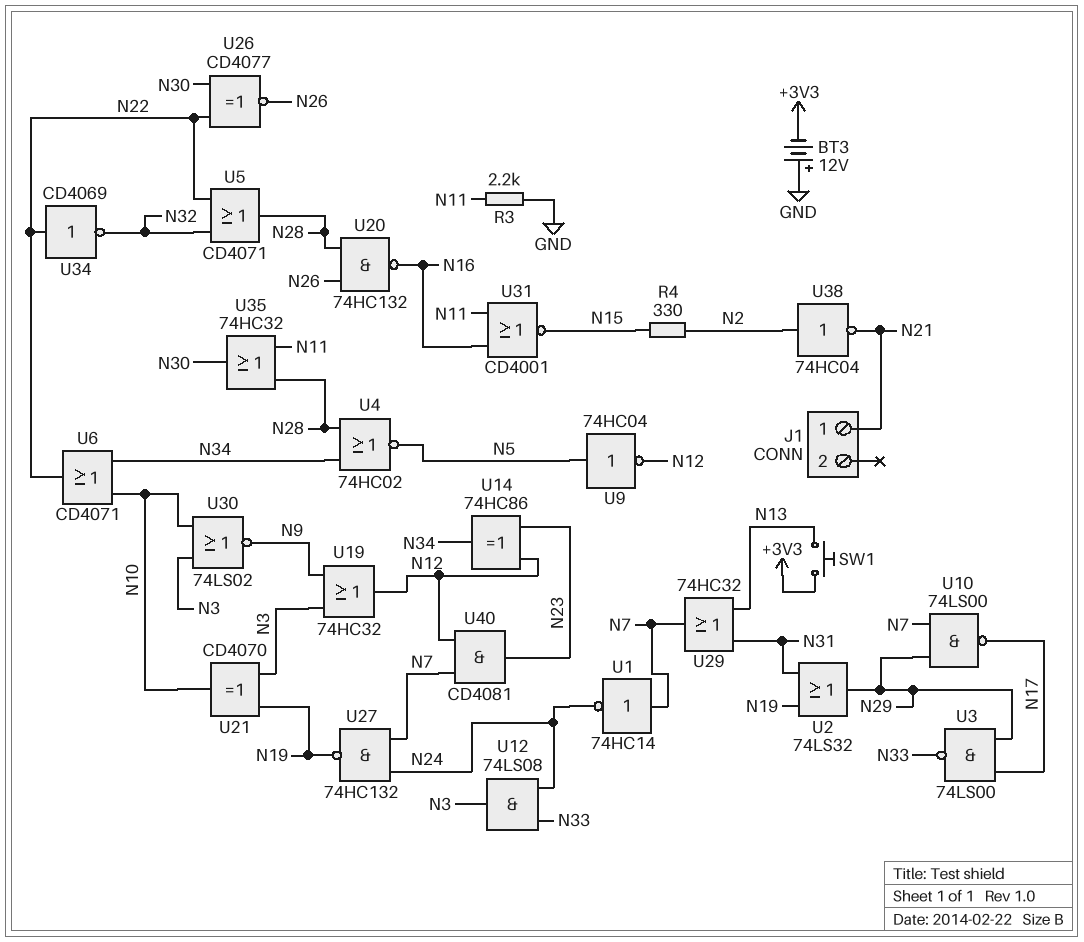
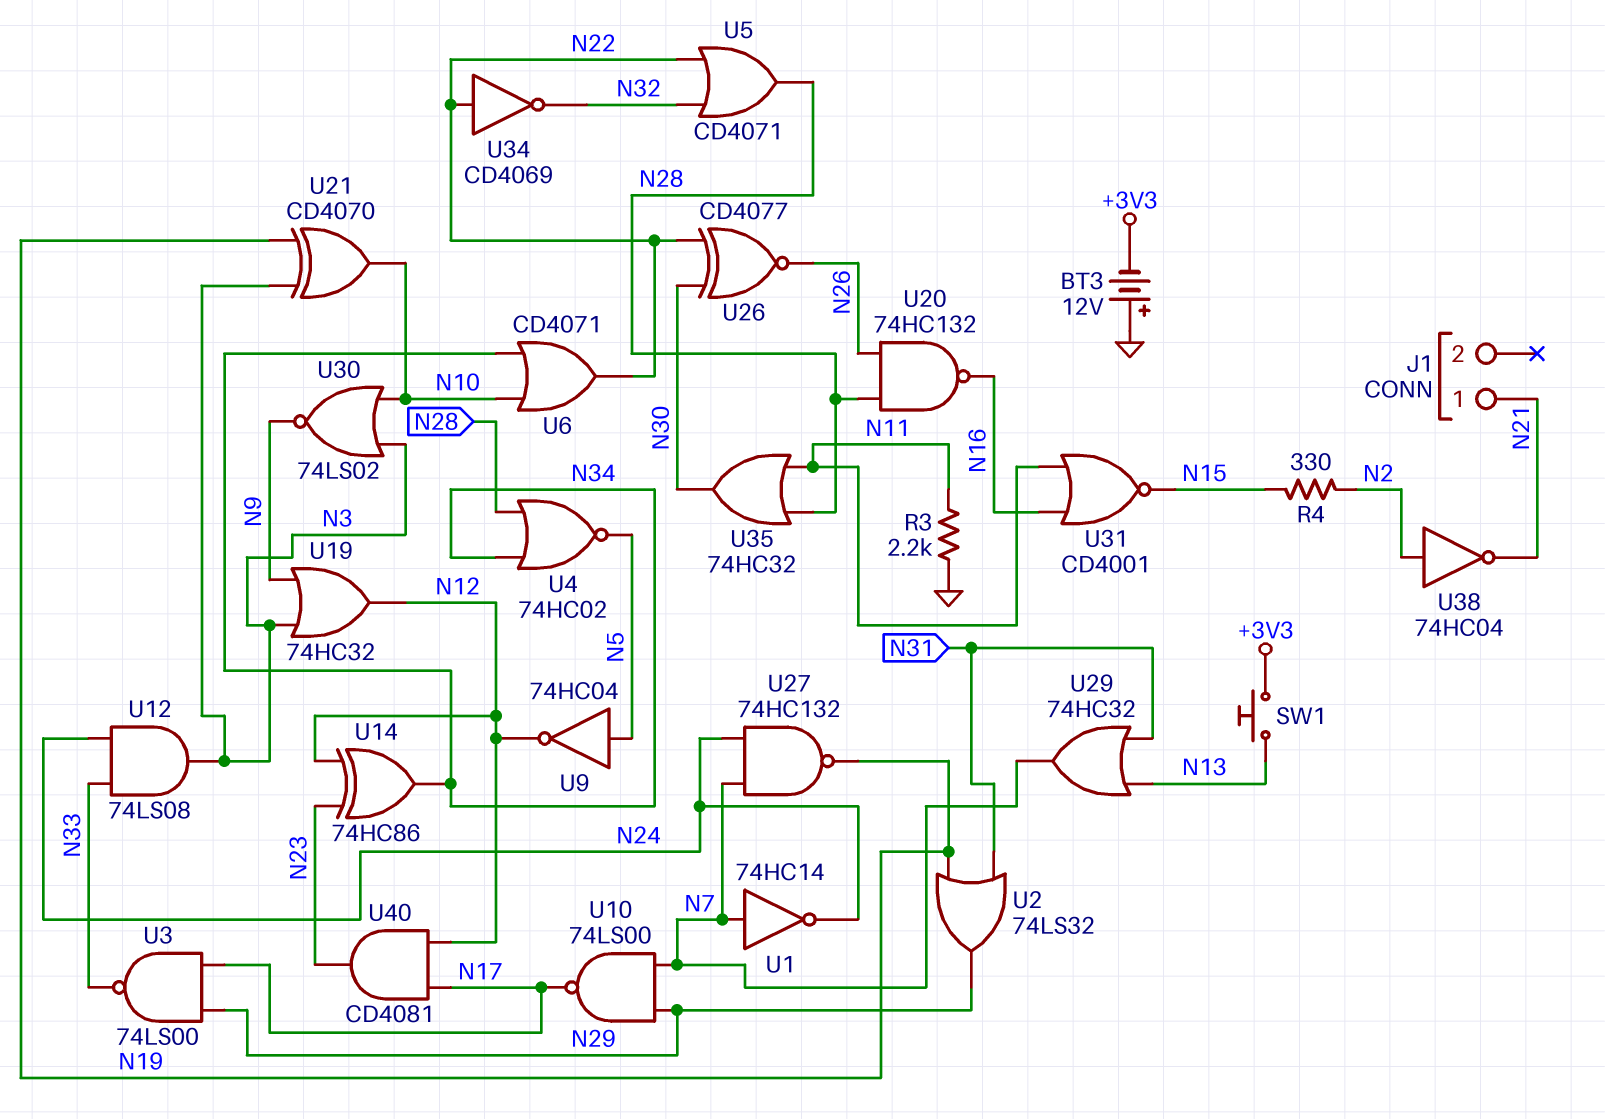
U40: AND CD4081 (in N7, in N12, out N23) -> AND CD4081 (in N12, in N17, out N23)

